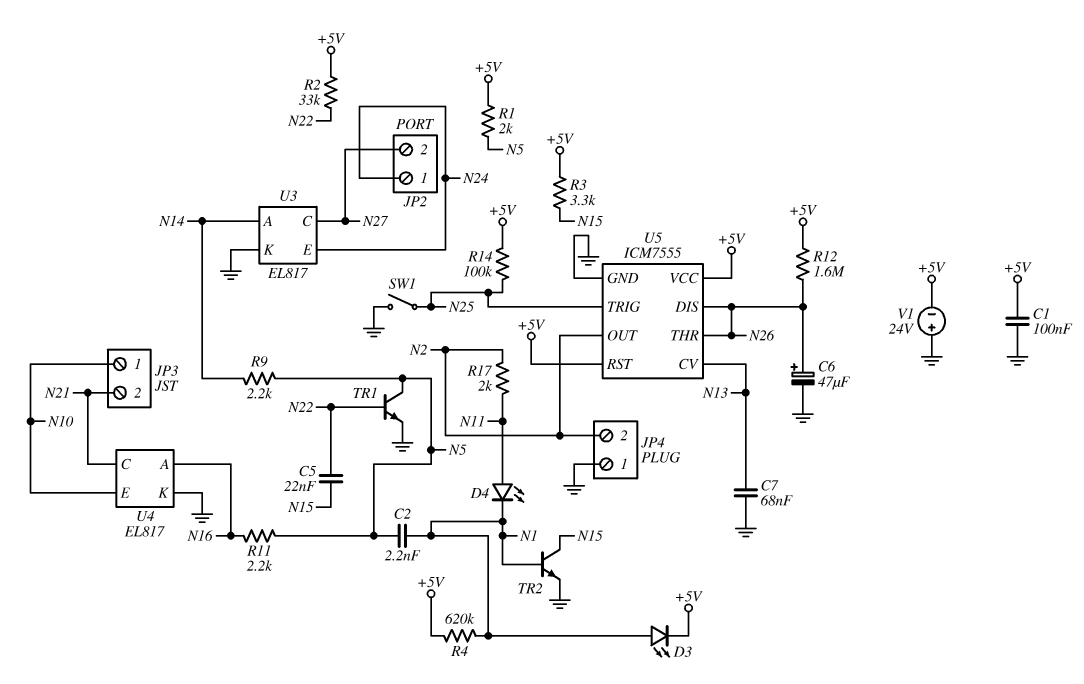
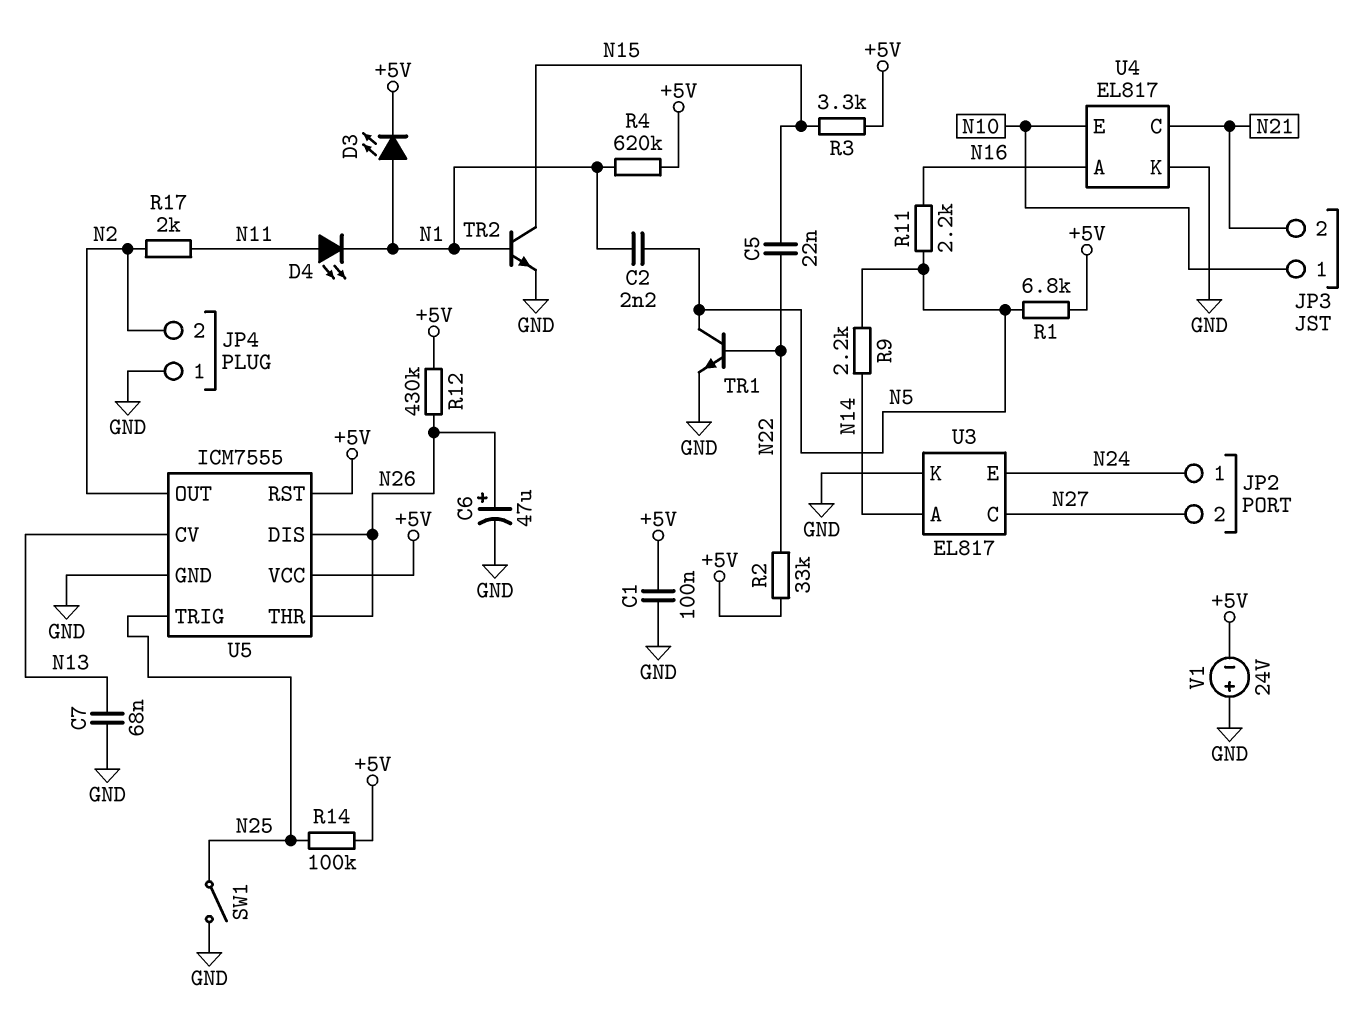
R1: 2k (+5V, N5) -> 6.8k (+5V, N5)
R12: 1.6M (+5V, N26) -> 430k (+5V, N26)

